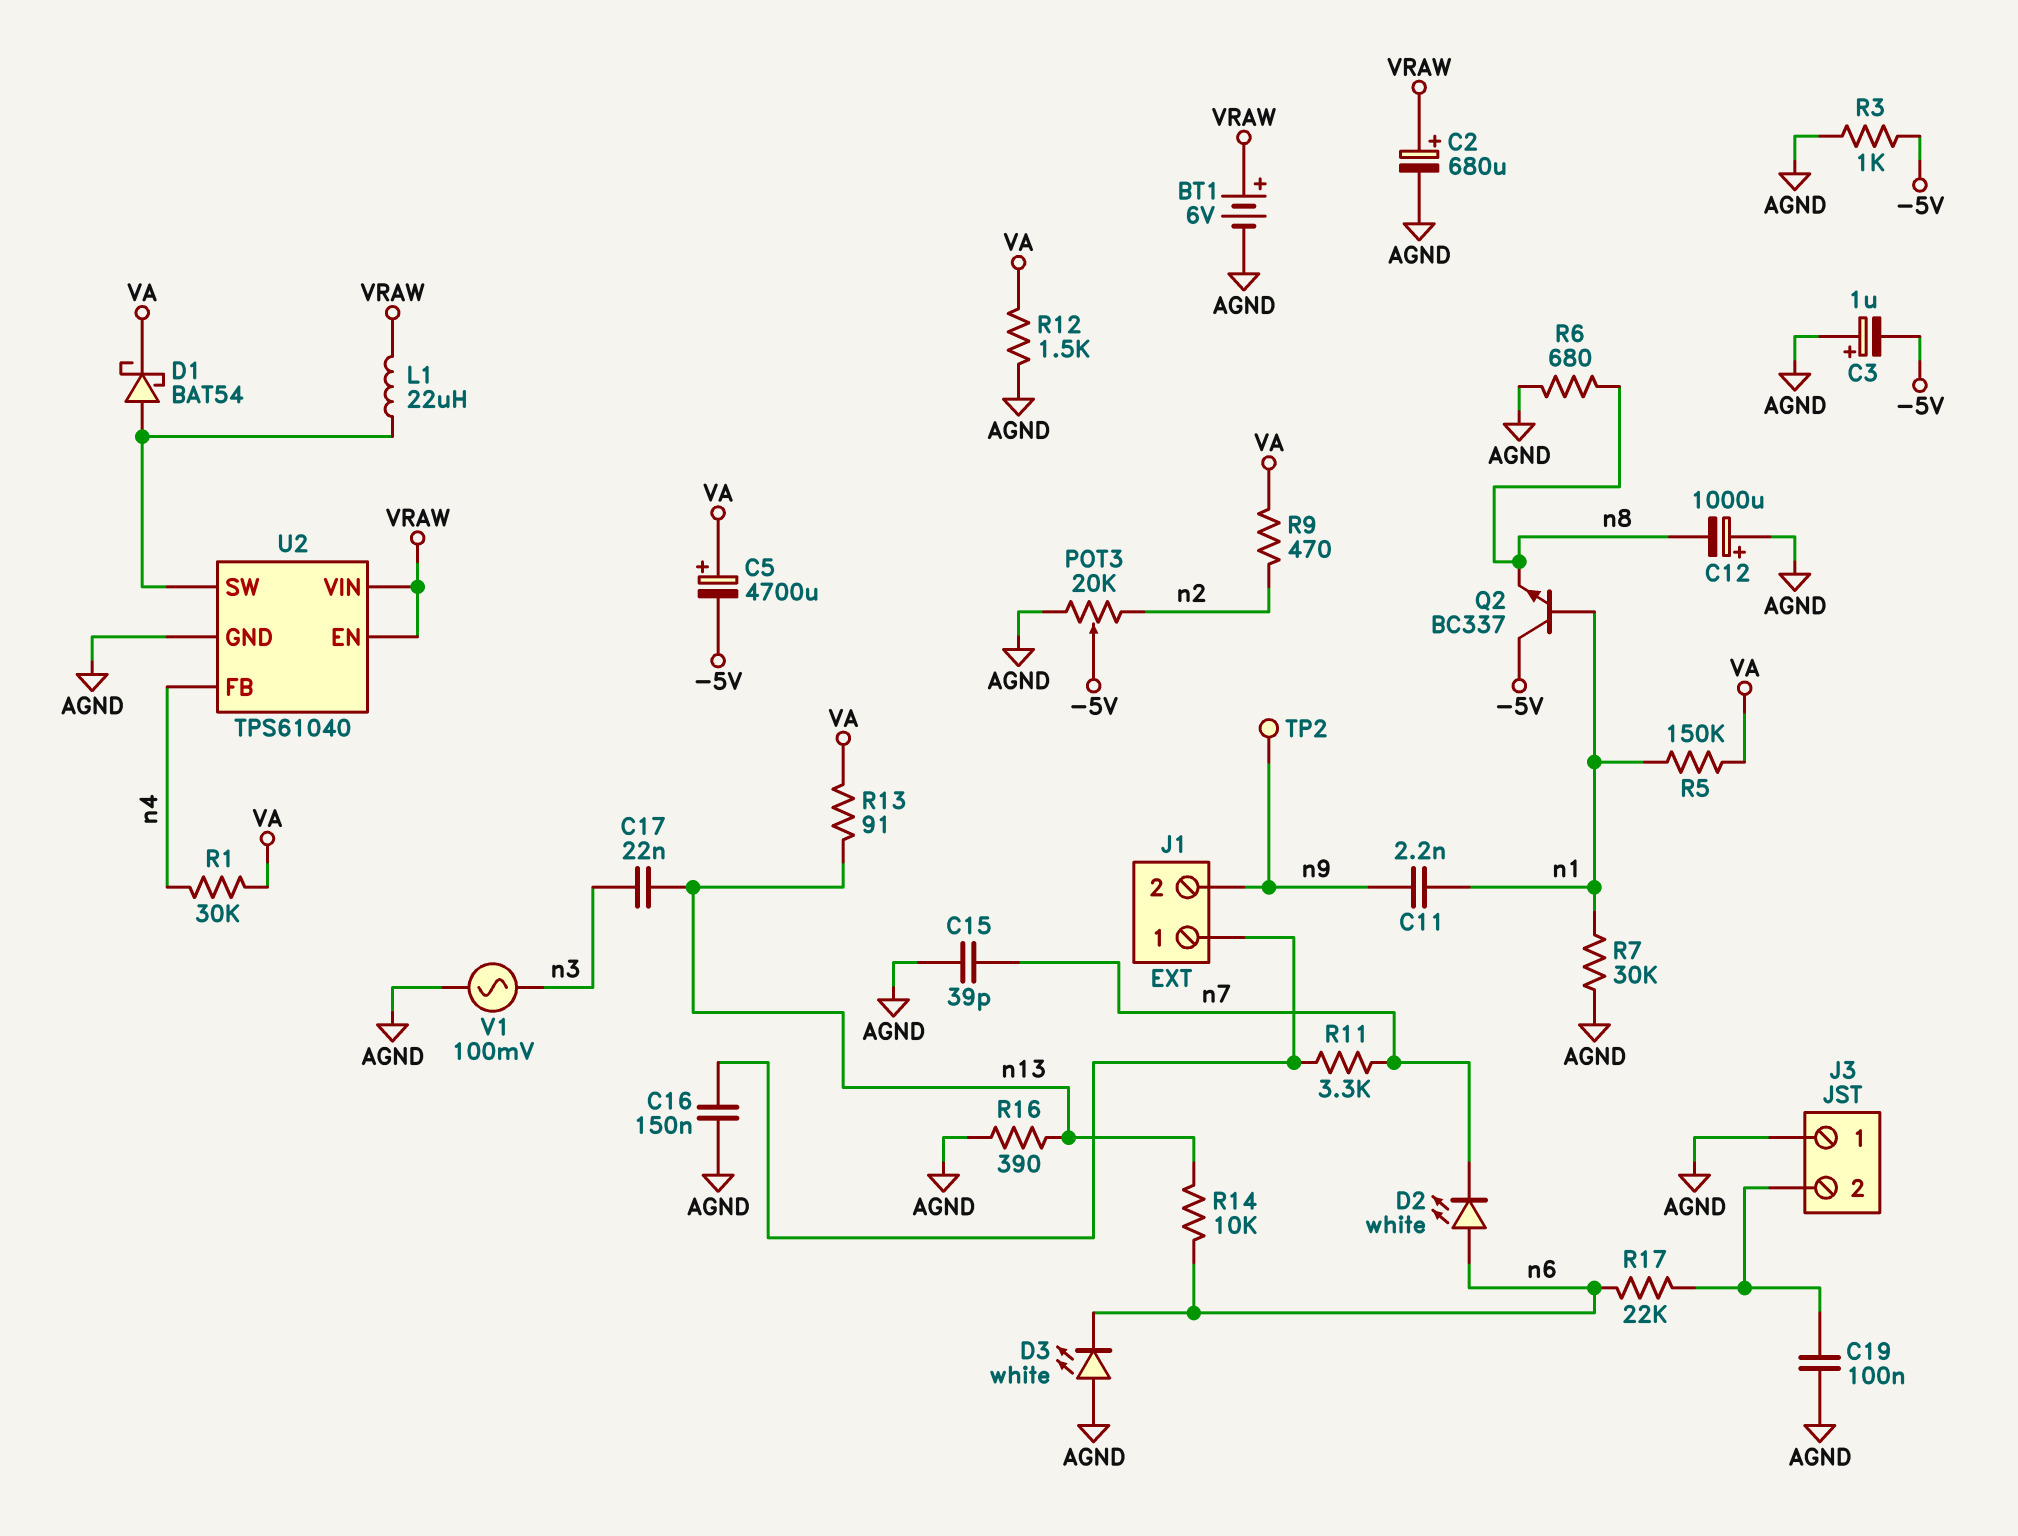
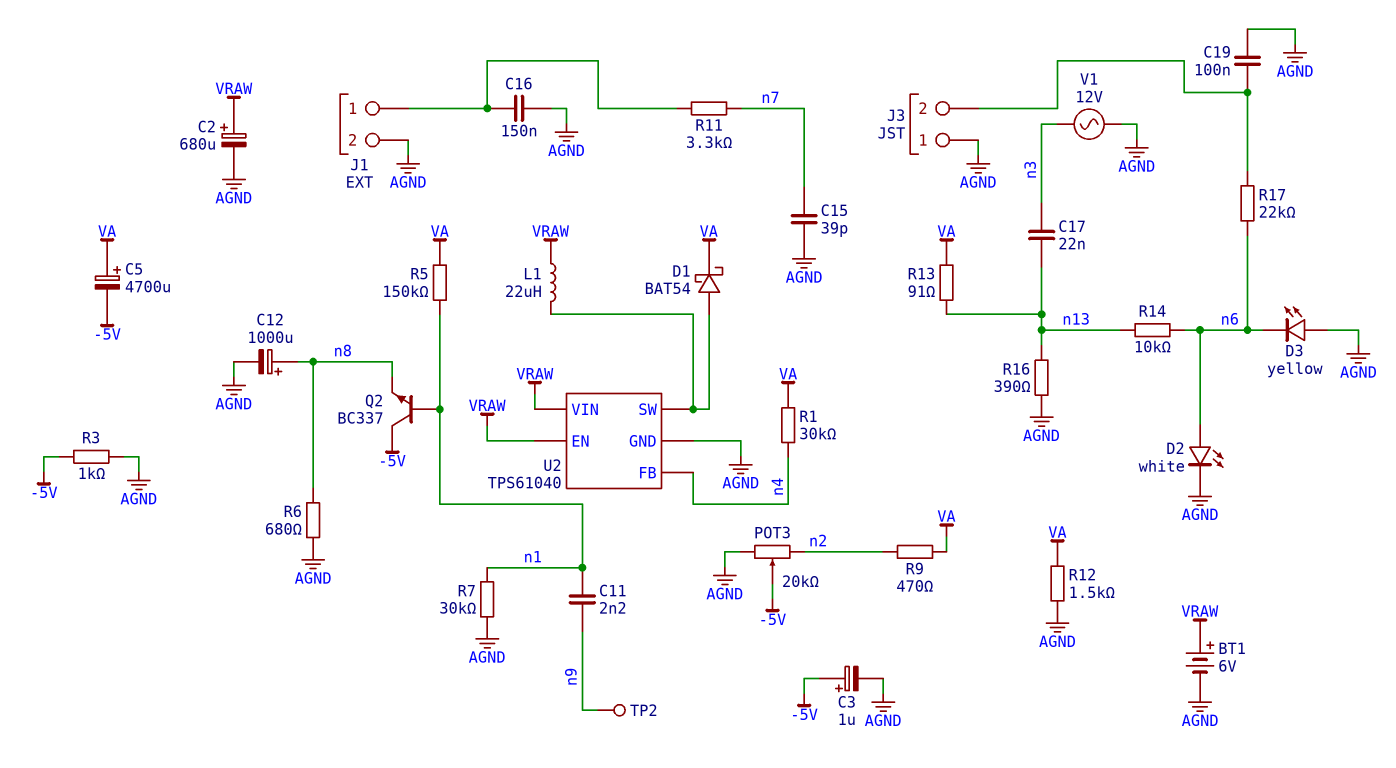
C3: 1uF (plus AGND, minus -5V) -> 1uF (plus -5V, minus AGND)
C12: 1000uF (plus AGND, minus n8) -> 1000uF (plus n8, minus AGND)
D2: LED white (A n6, K n7) -> LED white (A n6, K AGND)
D3: LED white (A AGND, K n6) -> LED yellow (A AGND, K n6)
J1 pin 2: n9 -> AGND
V1: AC 100mV (AGND, n3) -> AC 12V (AGND, n3)

